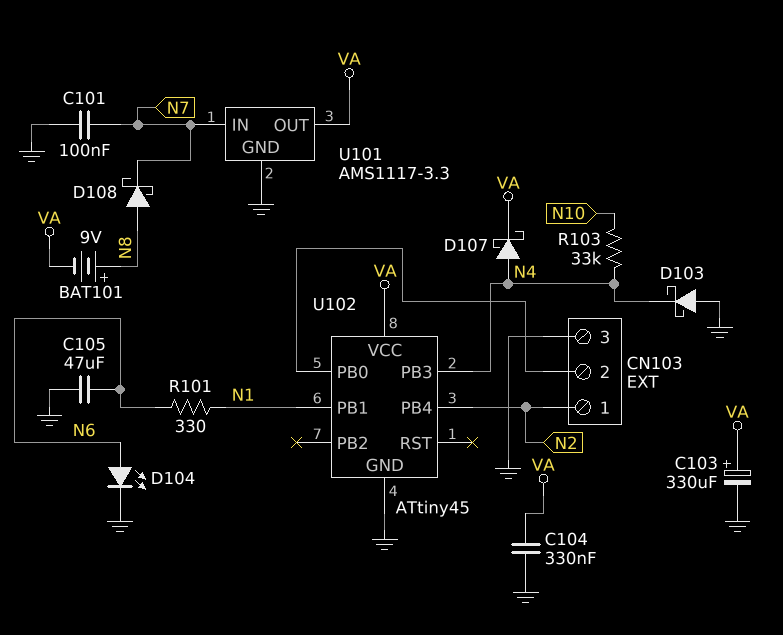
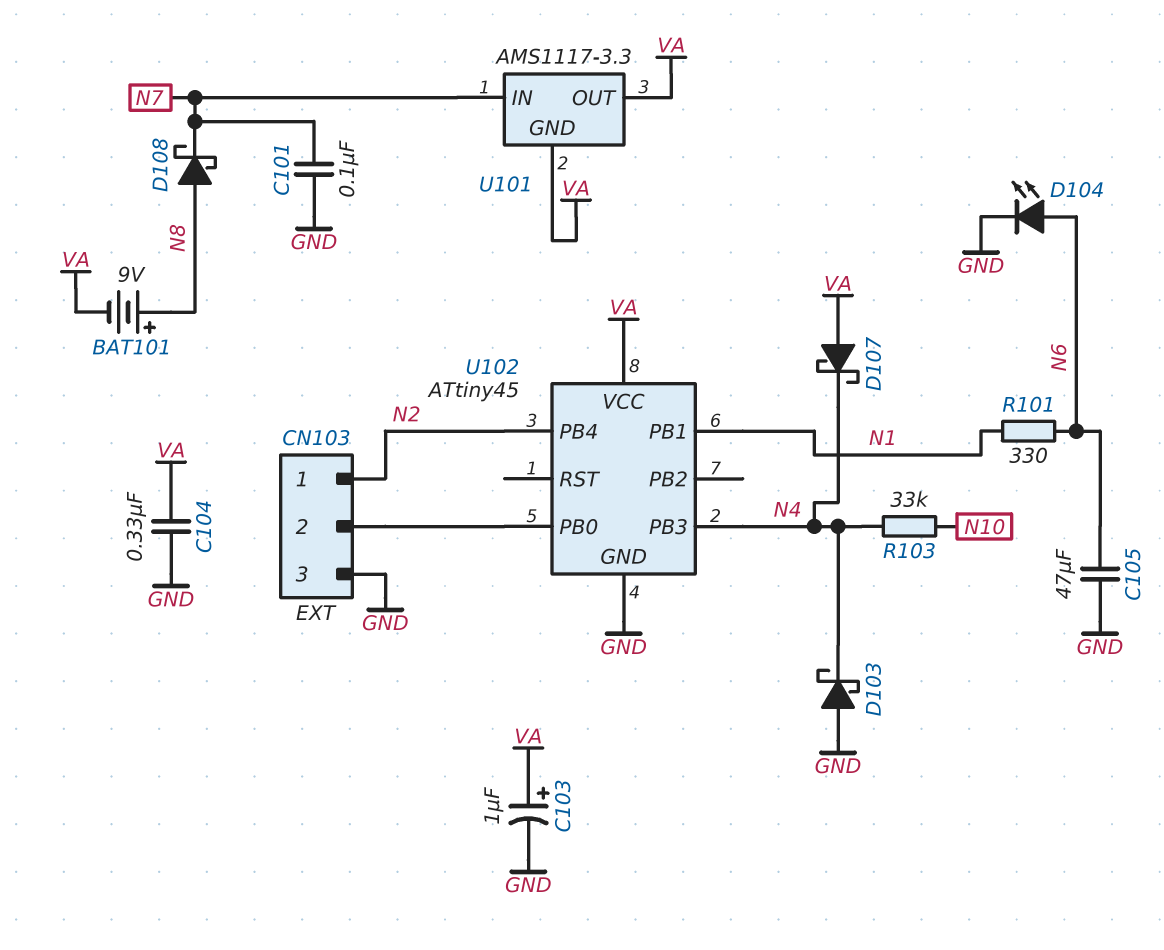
C103: 330uF (plus VA, minus GND) -> 1uF (plus VA, minus GND)
D107: schottky (A N4, K VA) -> schottky (A VA, K N4)
U101 pin GND: GND -> VA

